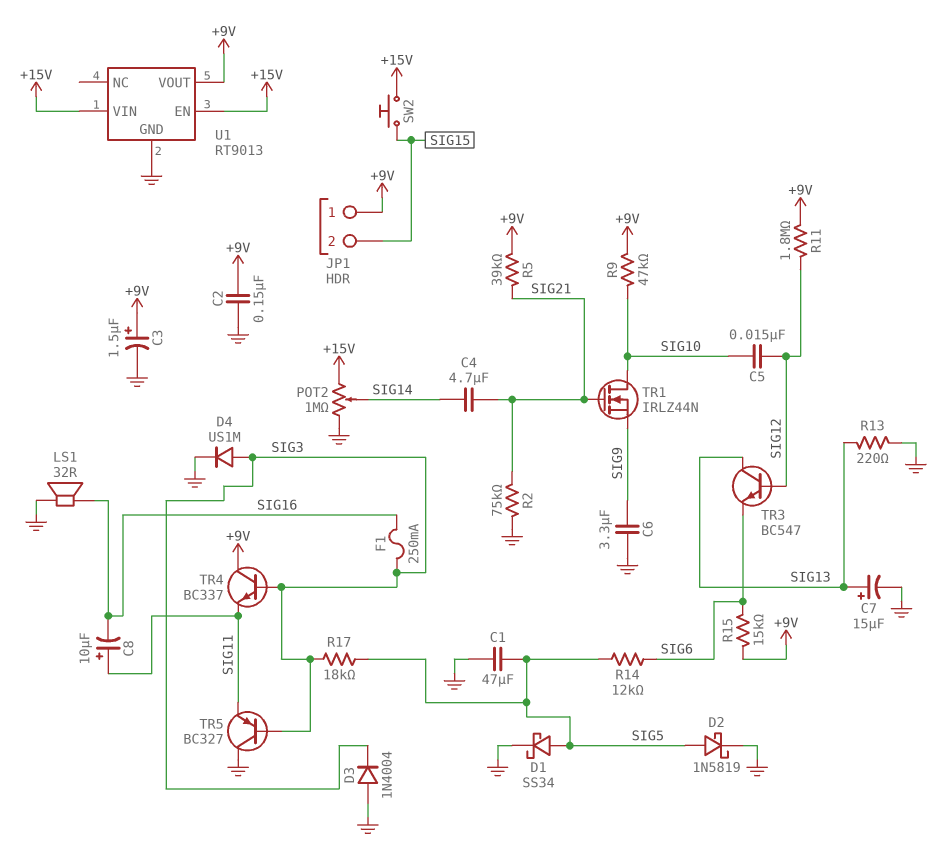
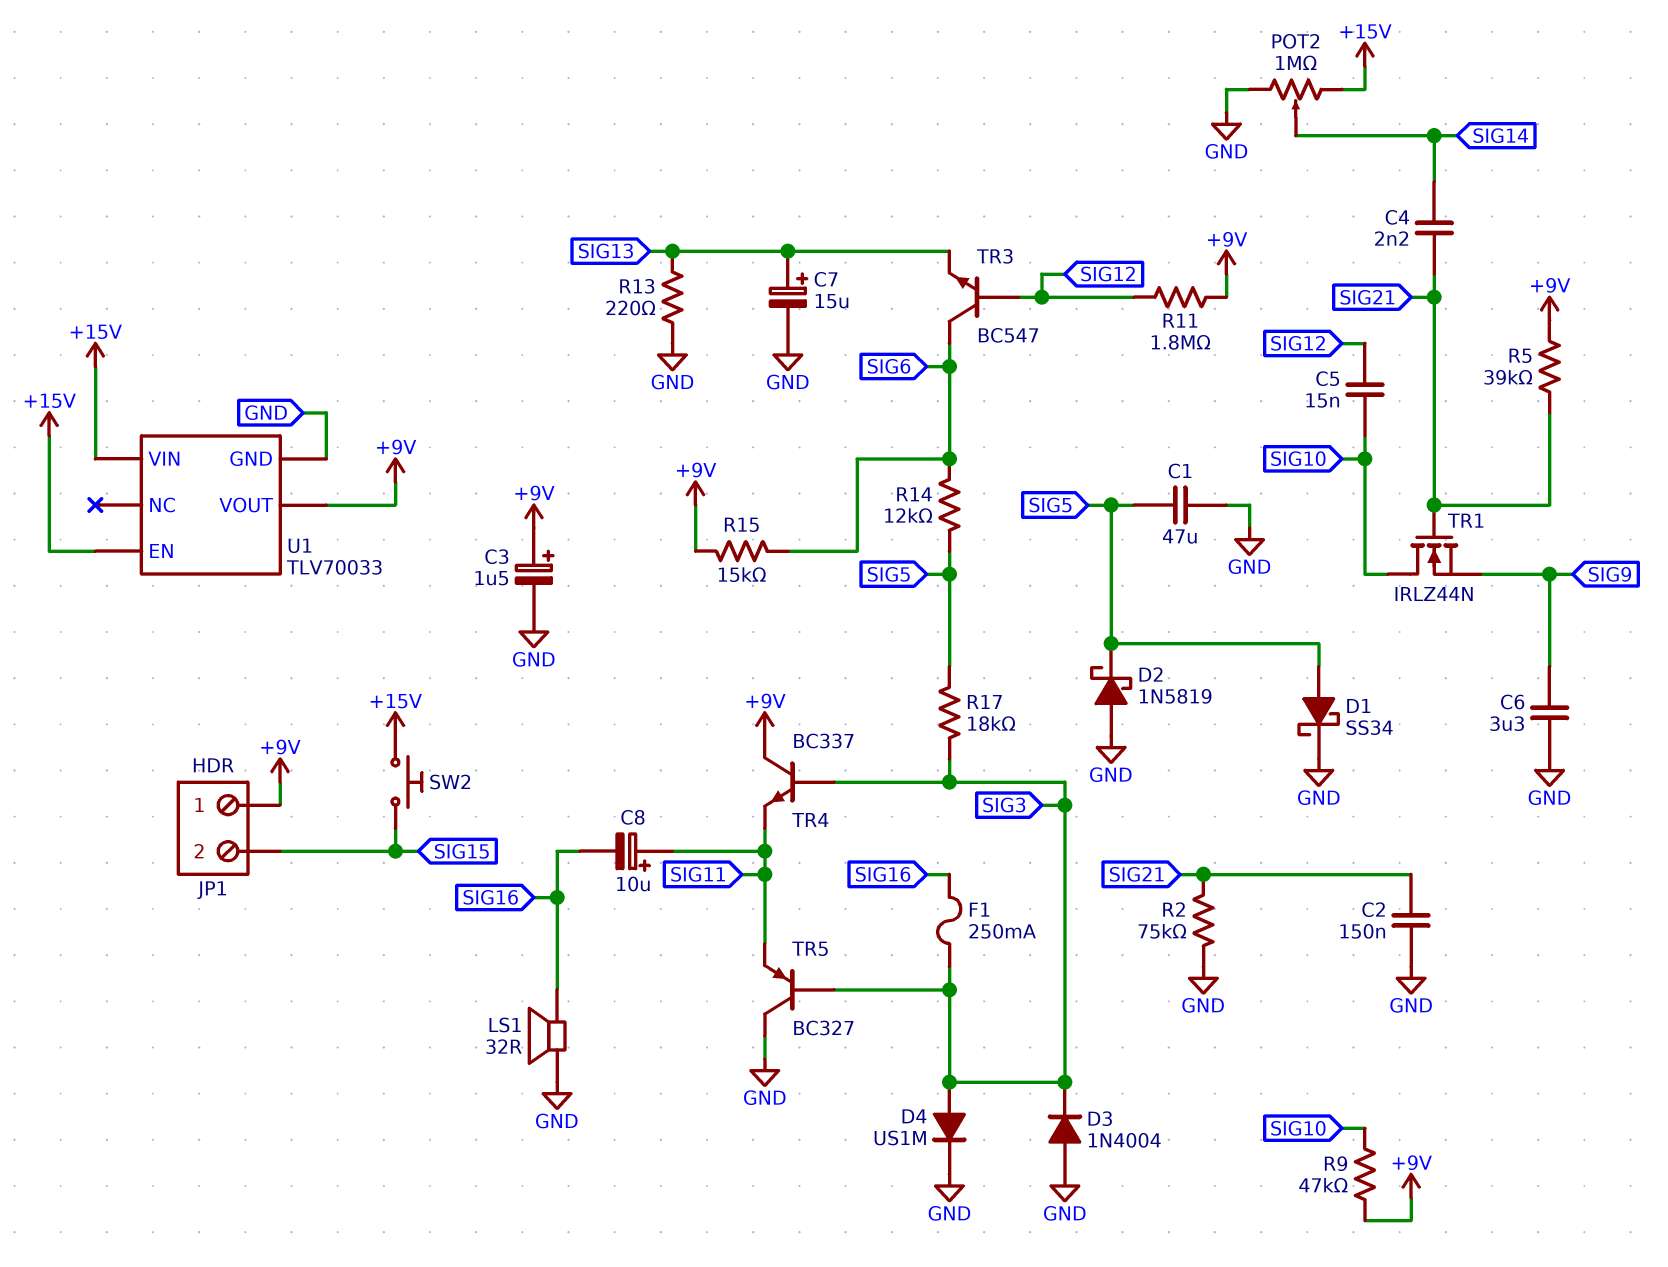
C2: 150nF (+9V, GND) -> 150nF (GND, SIG21)
C4: 4.7uF (SIG14, SIG21) -> 2.2nF (SIG14, SIG21)
D2: schottky 1N5819 (A SIG5, K GND) -> schottky 1N5819 (A GND, K SIG5)
TR3: NPN BC547 (B SIG12, C SIG13, E SIG6) -> NPN BC547 (B SIG12, C SIG6, E SIG13)
U1: RT9013 -> TLV70033

